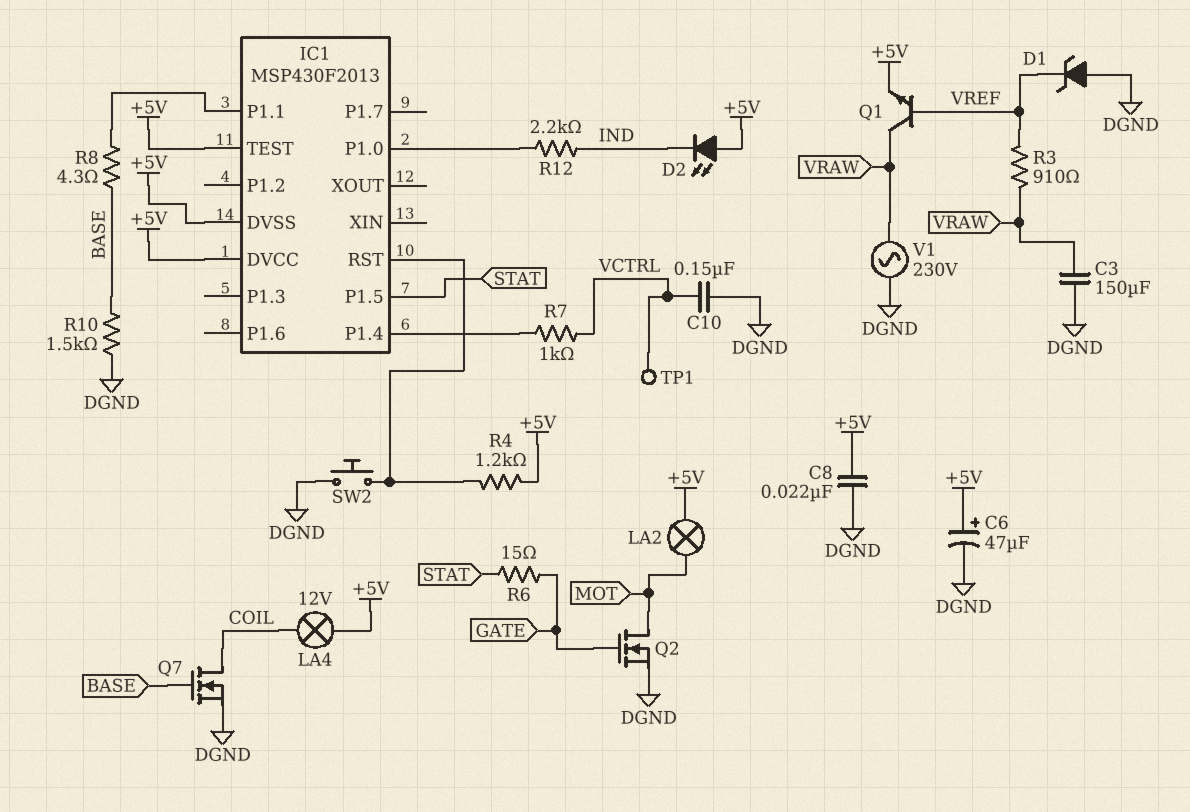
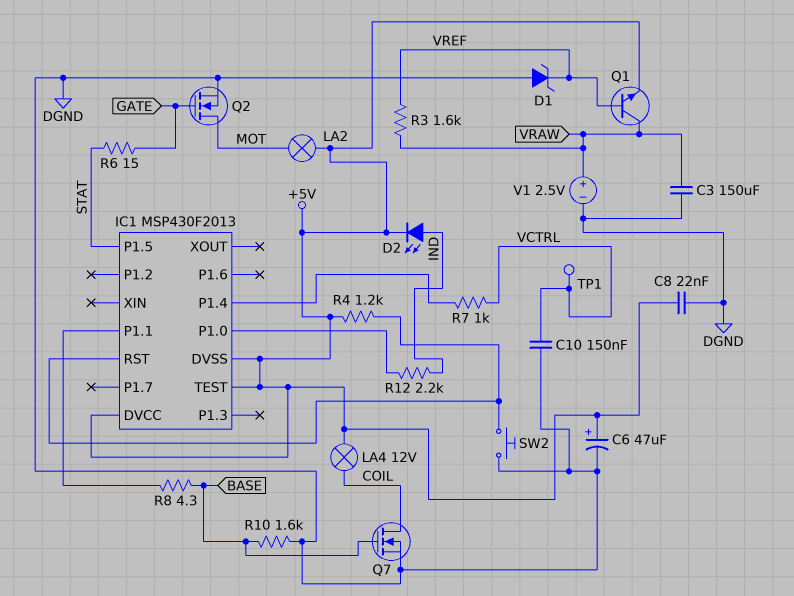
D2: LED (A +5V, K IND) -> LED (A IND, K +5V)
R3: 910 (VRAW, VREF) -> 1.6k (VRAW, VREF)
R10: 1.5k (BASE, DGND) -> 1.6k (BASE, DGND)
V1: AC 230V (DGND, VRAW) -> 2.5V (plus VRAW, minus DGND)

